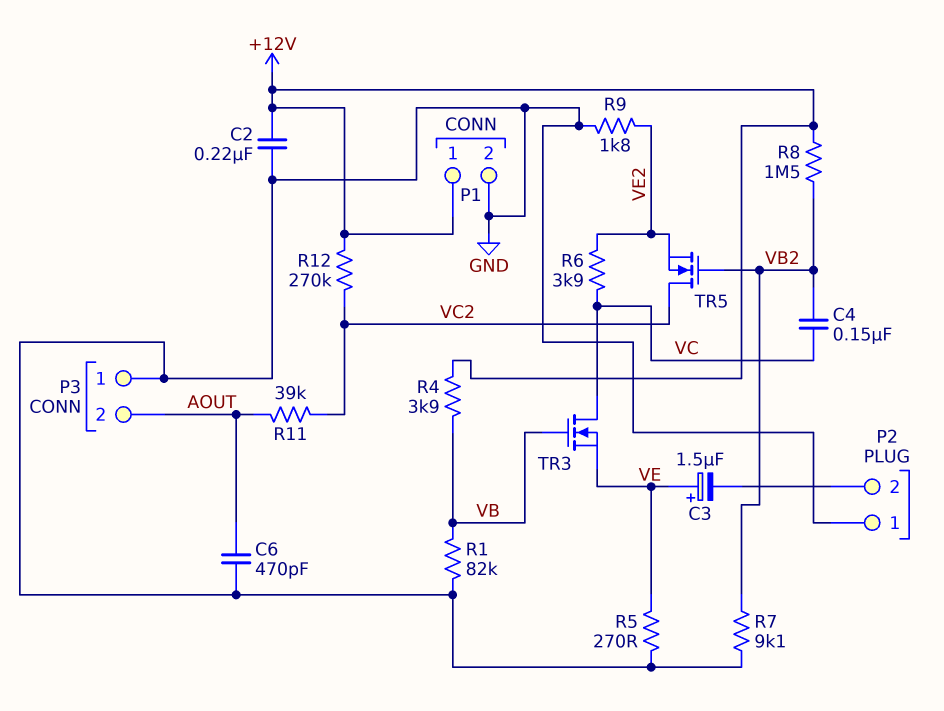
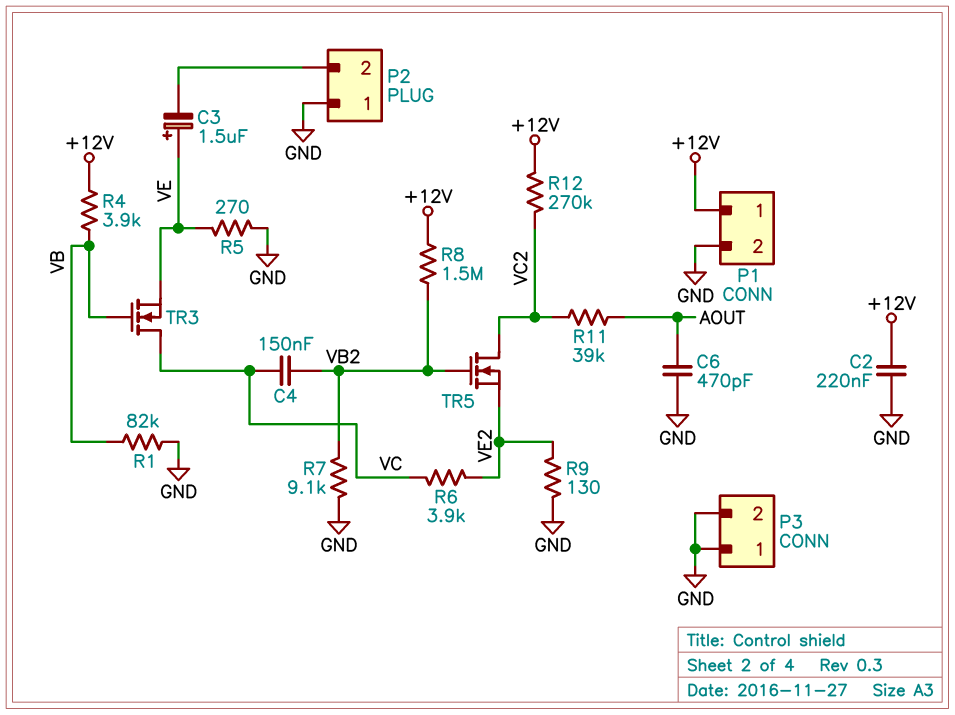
P3 pin 2: AOUT -> GND
R9: 1.8k (GND, VE2) -> 130 (GND, VE2)

